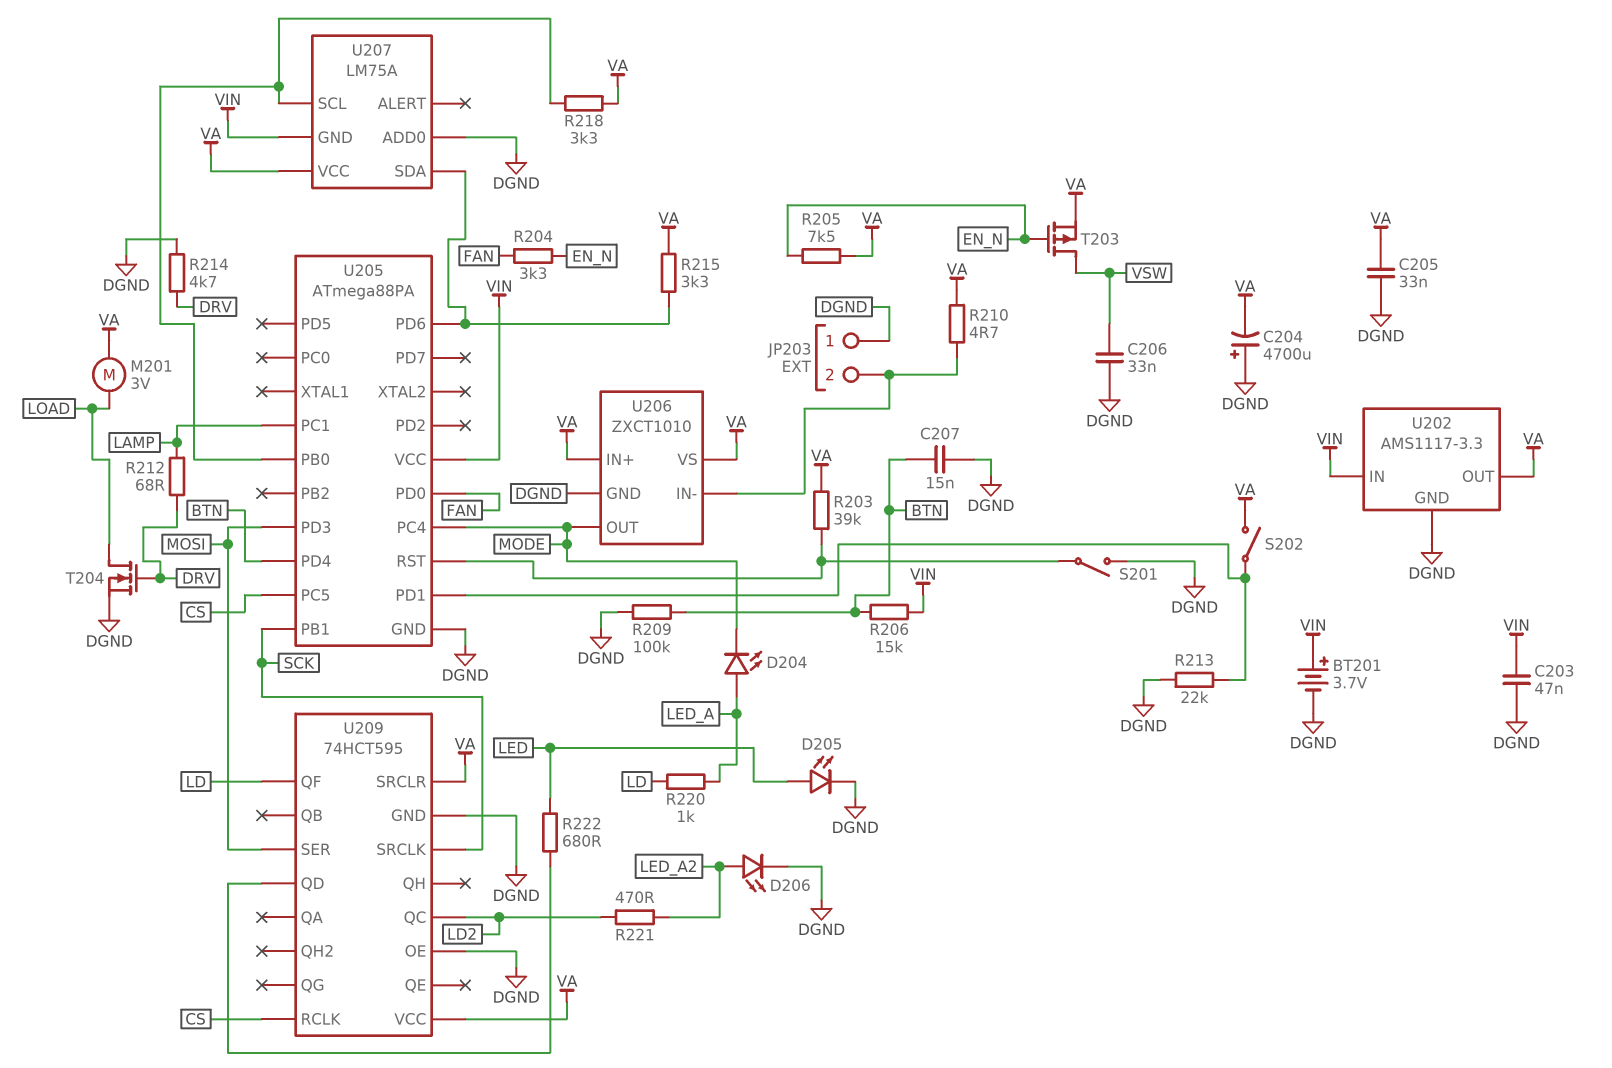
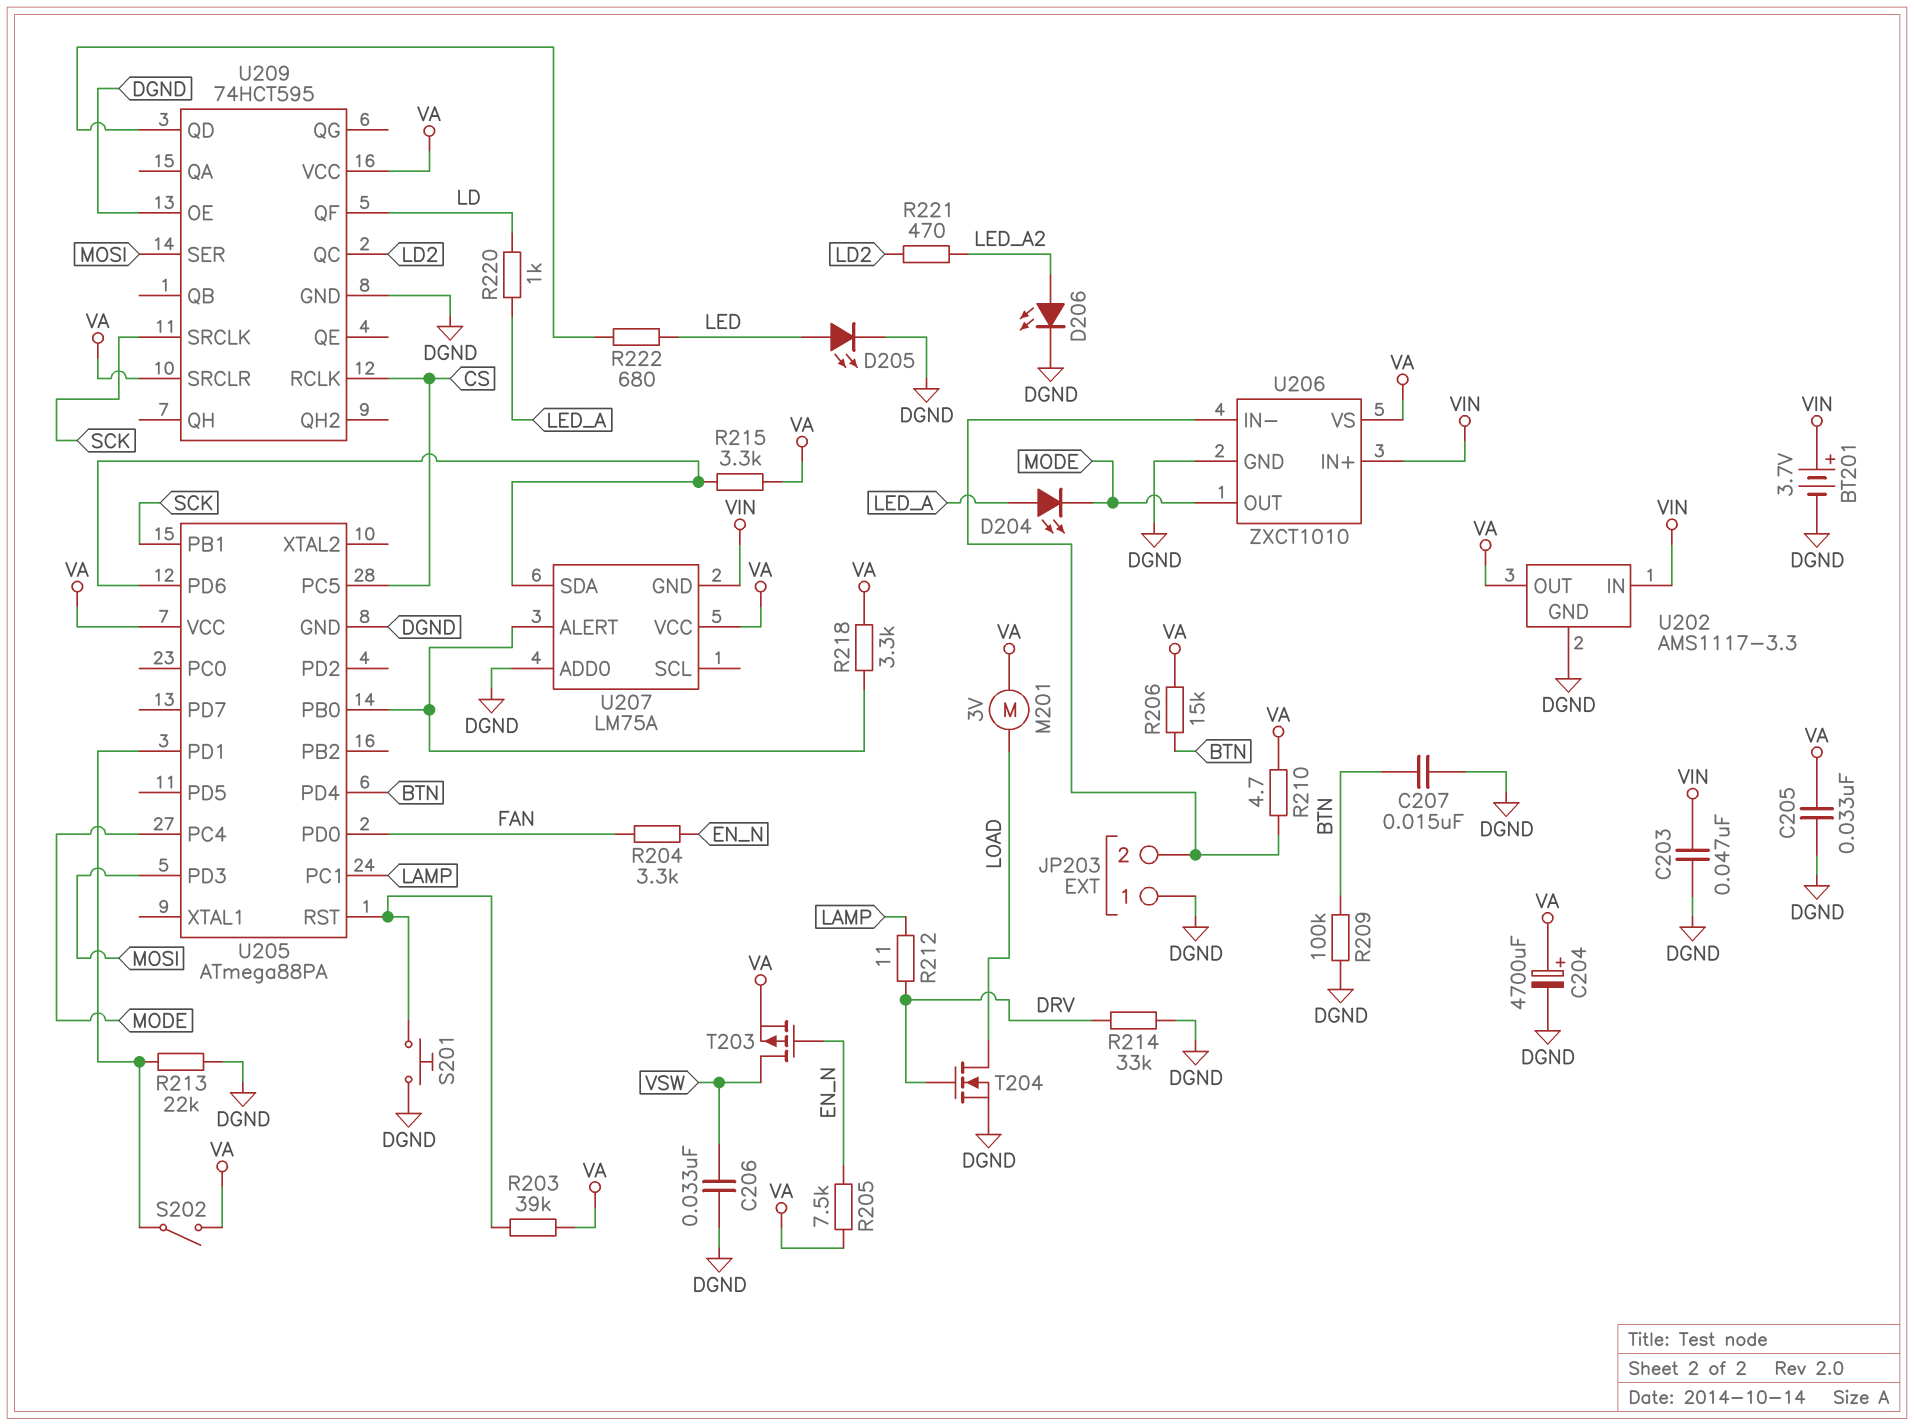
C204: 4700uF (plus DGND, minus VA) -> 4700uF (plus VA, minus DGND)
R206: 15k (BTN, VIN) -> 15k (BTN, VA)
R212: 68 (DRV, LAMP) -> 11 (DRV, LAMP)
R214: 4.7k (DGND, DRV) -> 33k (DGND, DRV)
S201: switch (DGND, U205/RST) -> button (DGND, U205/RST)
U205 pin VCC: VIN -> VA
U206 pin IN+: VA -> VIN
U207 pin ALERT: none -> U205/PB0
U207 pin SCL: U205/PB0 -> none

